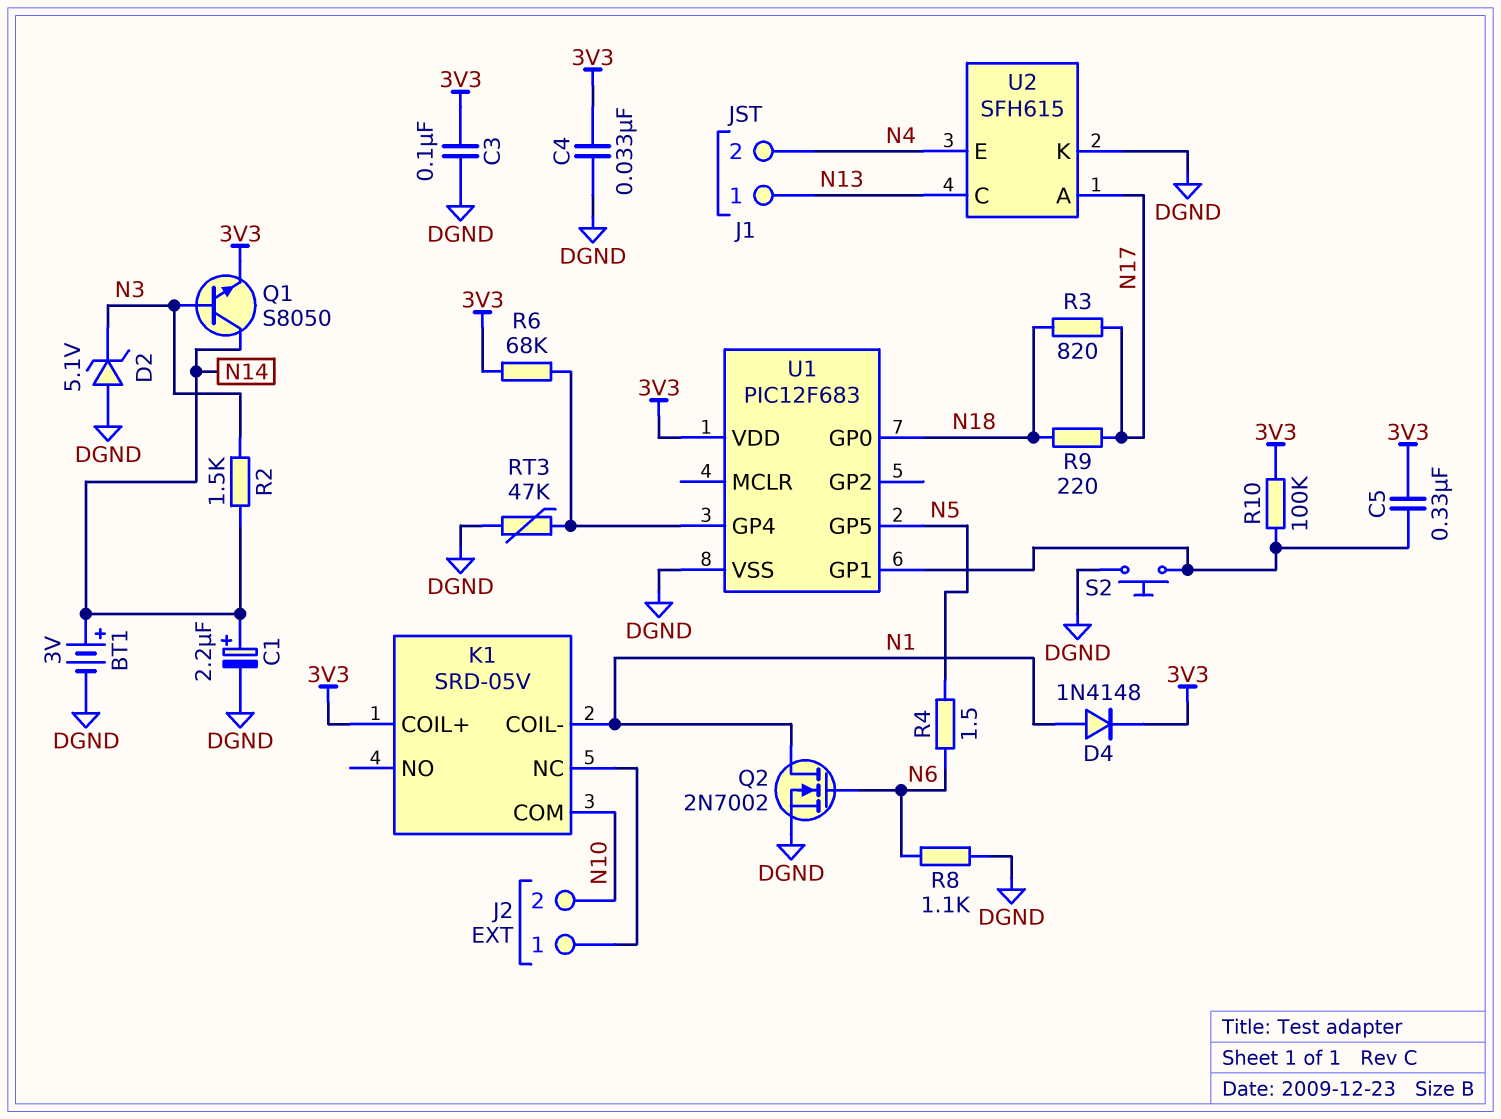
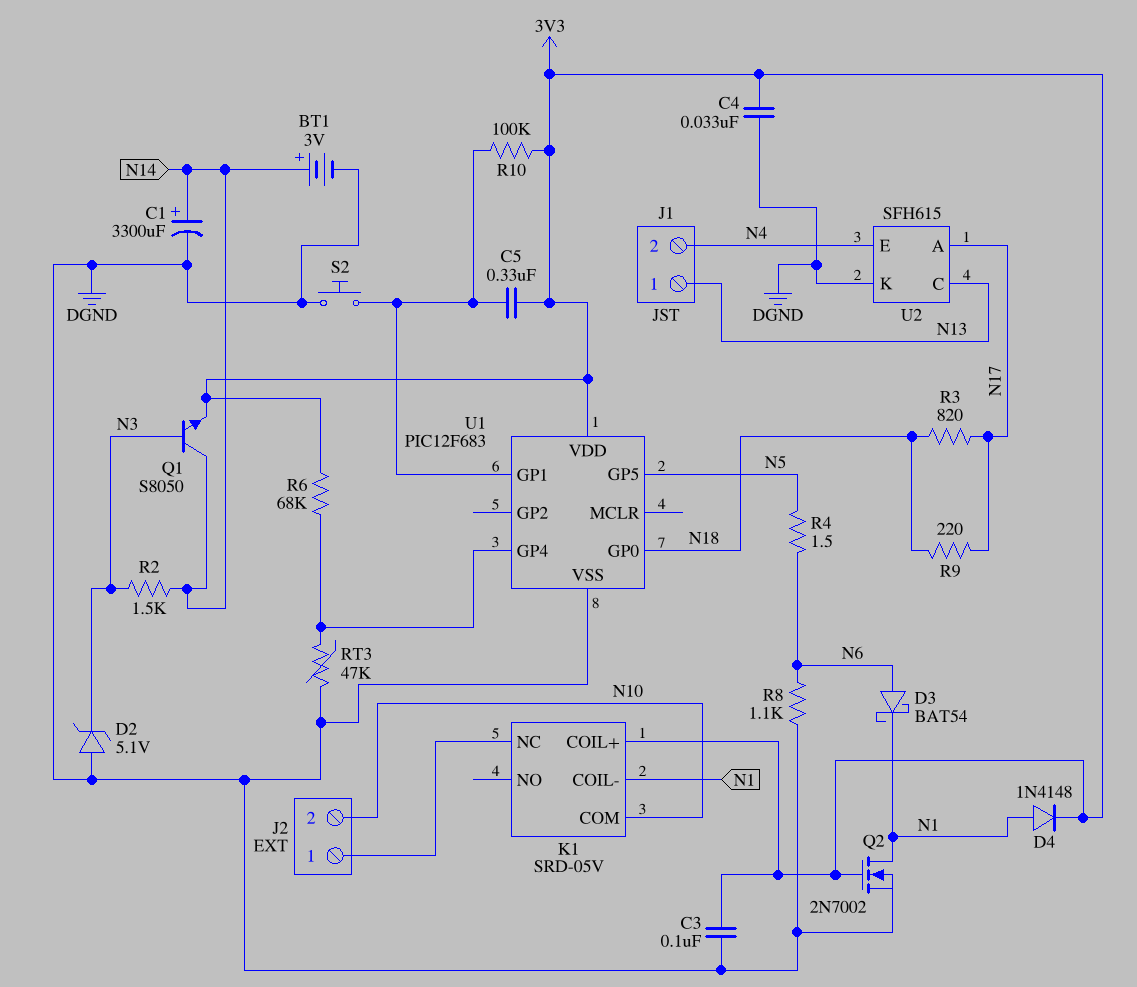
C1: 2.2uF (plus N14, minus DGND) -> 3300uF (plus N14, minus DGND)
D3: none -> schottky BAT54 (A N6, K N1)
Q2: NMOS 2N7002 (G N6, D N1, S DGND) -> NMOS 2N7002 (G 3V3, D N1, S DGND)

